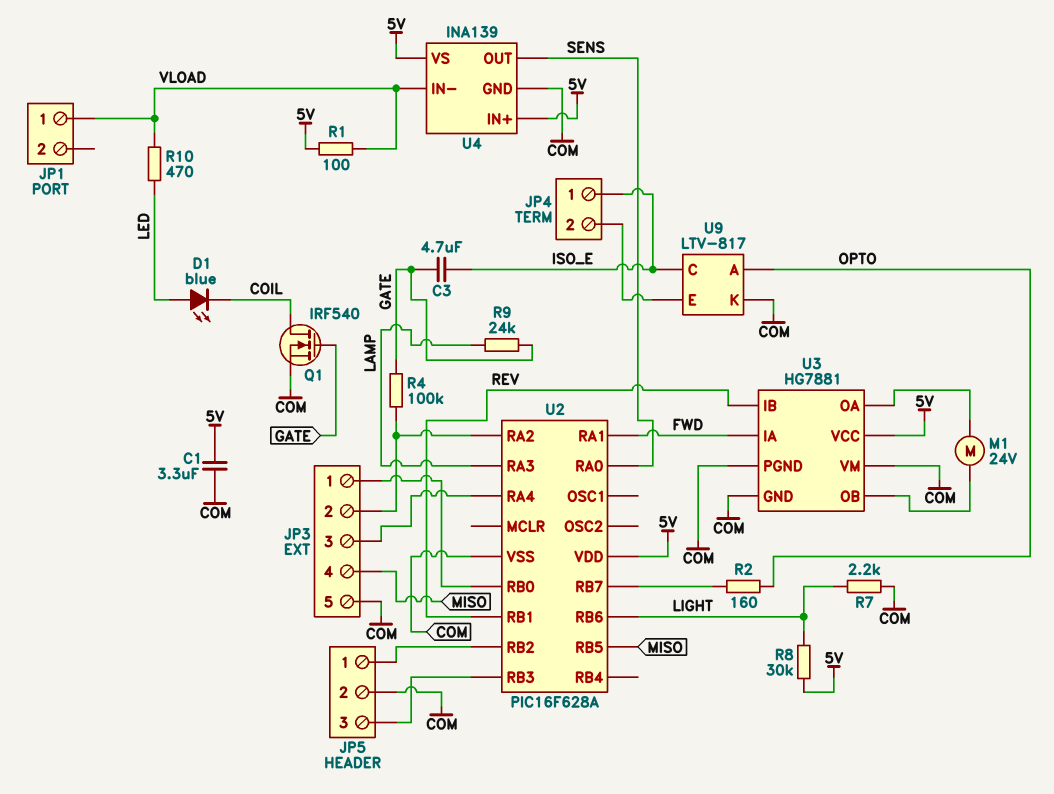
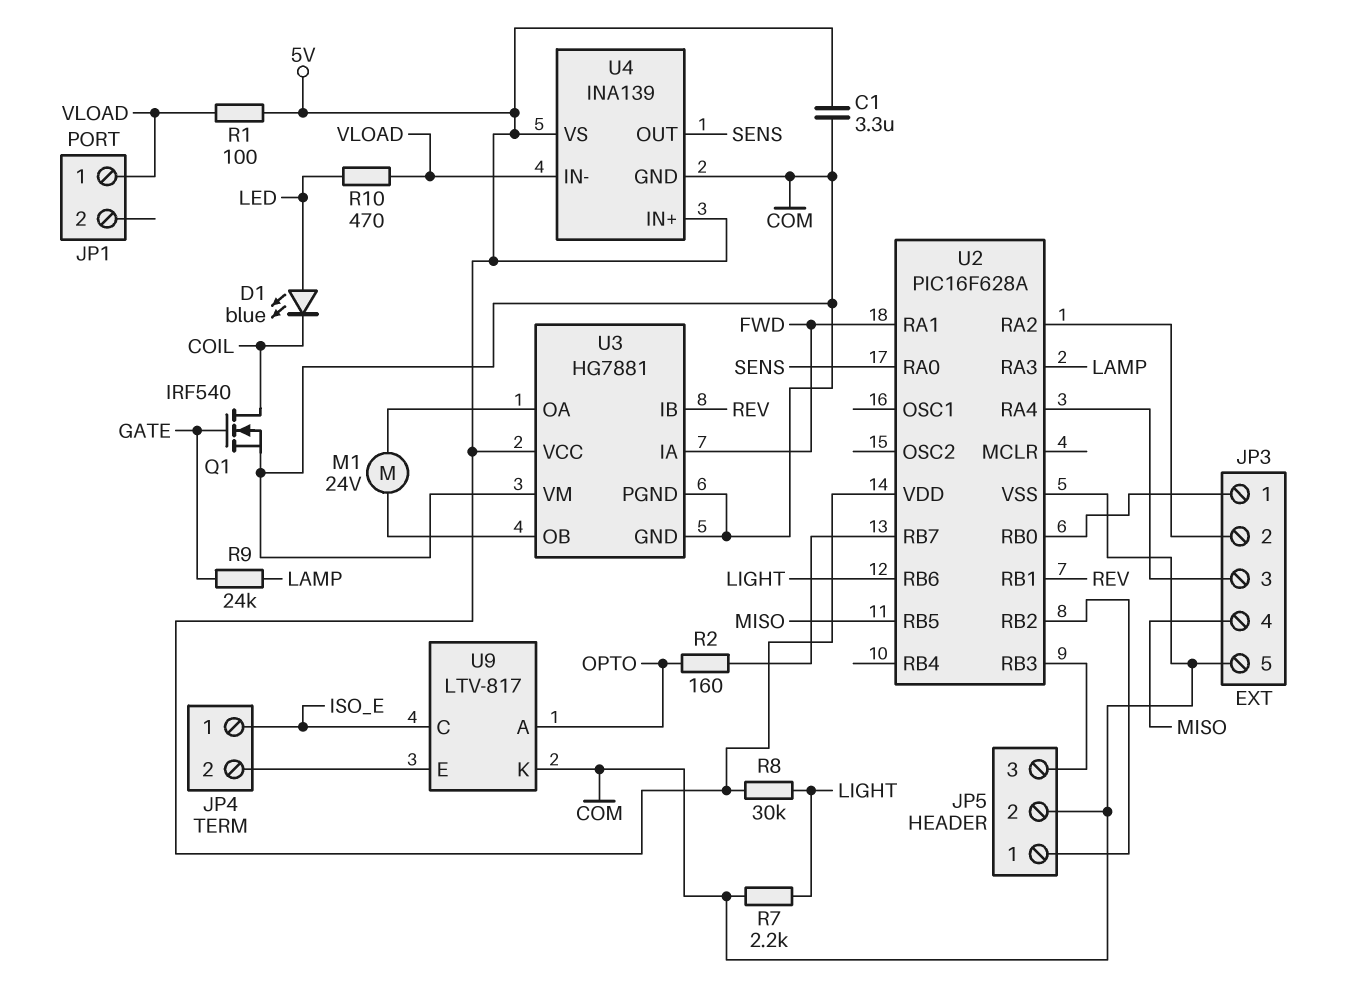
C3: 4.7uF (GATE, ISO_E) -> none
R4: 100k (GATE, JP3/2) -> none

